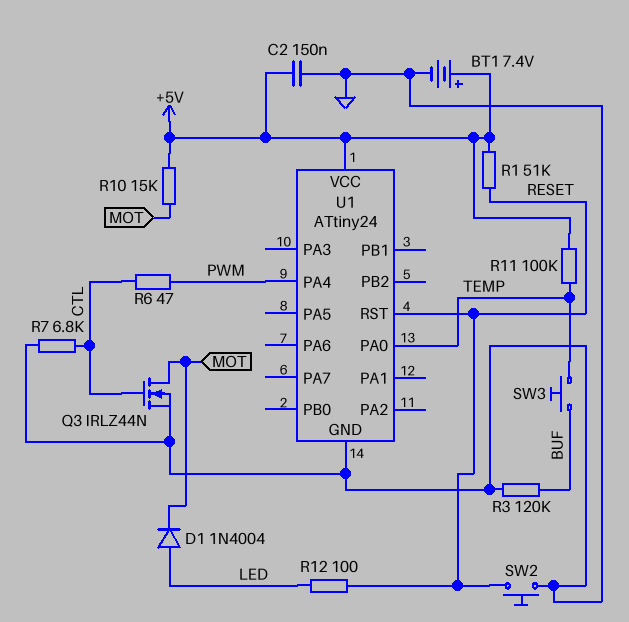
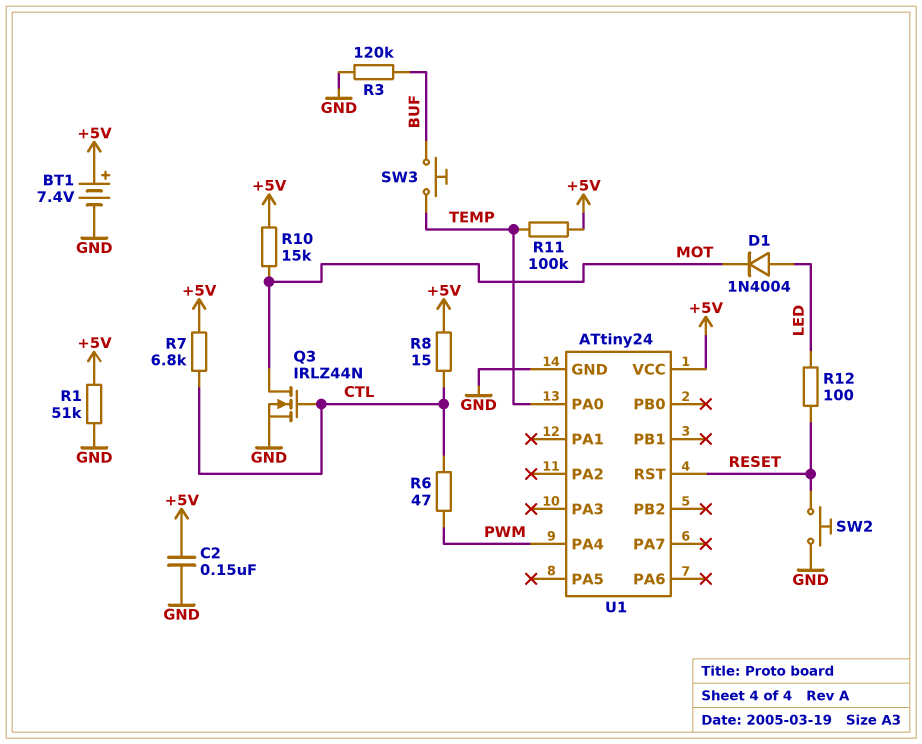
R1: 51k (+5V, RESET) -> 51k (+5V, GND)
R7: 6.8k (CTL, GND) -> 6.8k (+5V, CTL)
R8: none -> 15 (+5V, CTL)

